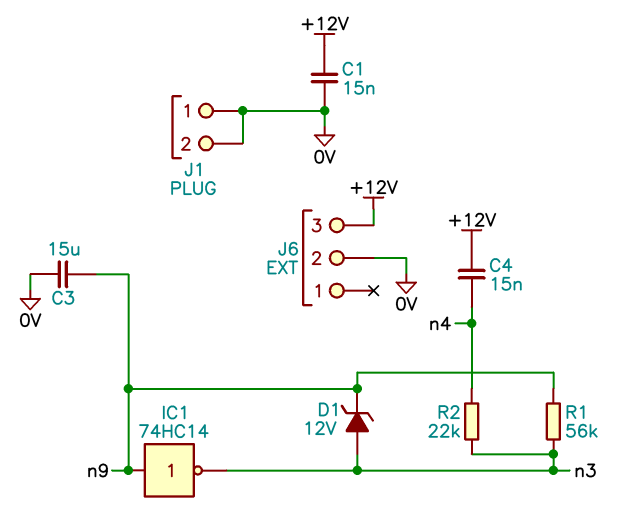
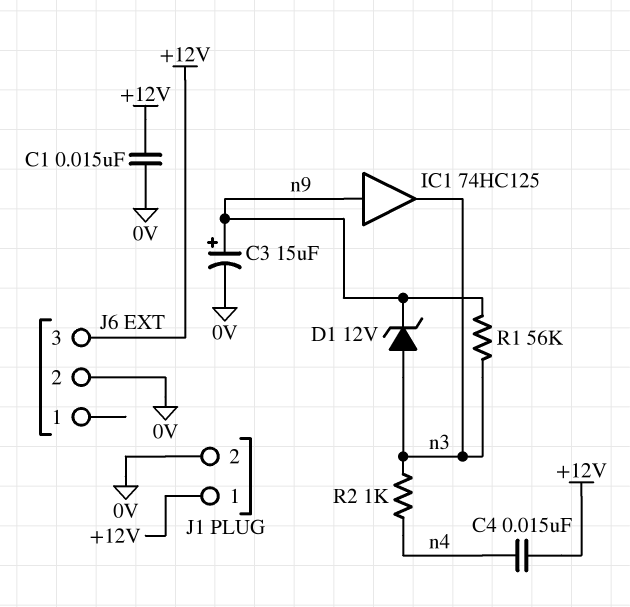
C3: 15uF (0V, n9) -> 15uF (plus n9, minus 0V)
IC1: NOT 74HC14 (in n9, out n3) -> buffer 74HC125 (in n9, out n3)
J1 pin 1: 0V -> +12V
R2: 22k (n3, n4) -> 1k (n3, n4)

